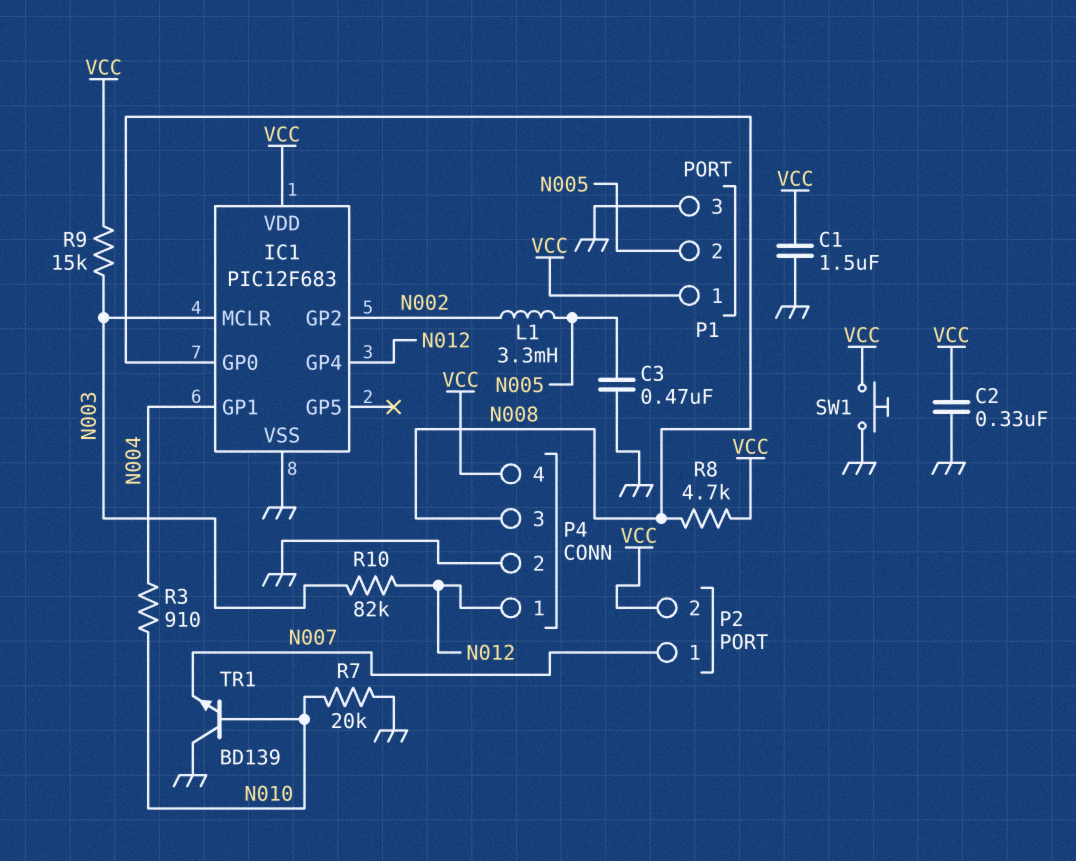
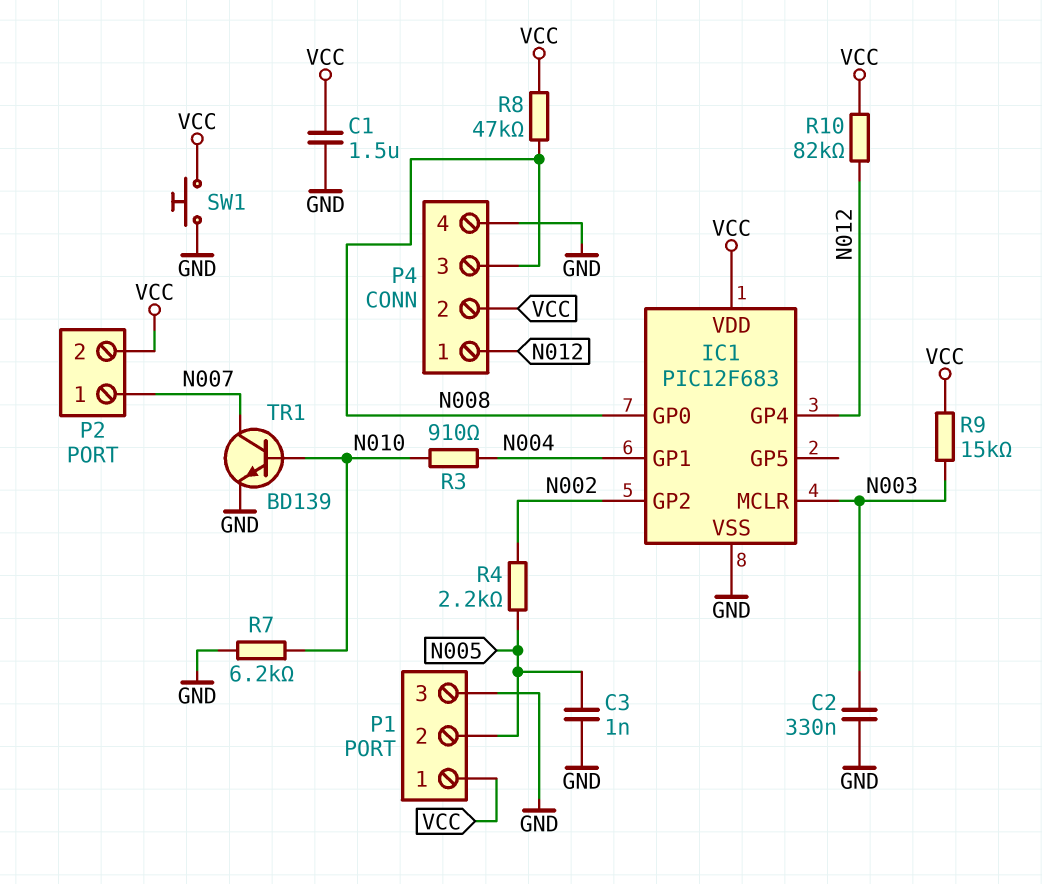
C2: 330nF (GND, VCC) -> 330nF (GND, N003)
C3: 470nF (GND, N005) -> 1nF (GND, N005)
L1: 3.3mH (N002, N005) -> none
P4 pin 2: GND -> VCC
P4 pin 4: VCC -> GND
R4: none -> 2.2k (N002, N005)
R7: 20k (GND, N010) -> 6.2k (GND, N010)
R8: 4.7k (N008, VCC) -> 47k (N008, VCC)
R10: 82k (N003, N012) -> 82k (N012, VCC)
TR1: NPN BD139 (B N010, C GND, E N007) -> NPN BD139 (B N010, C N007, E GND)

